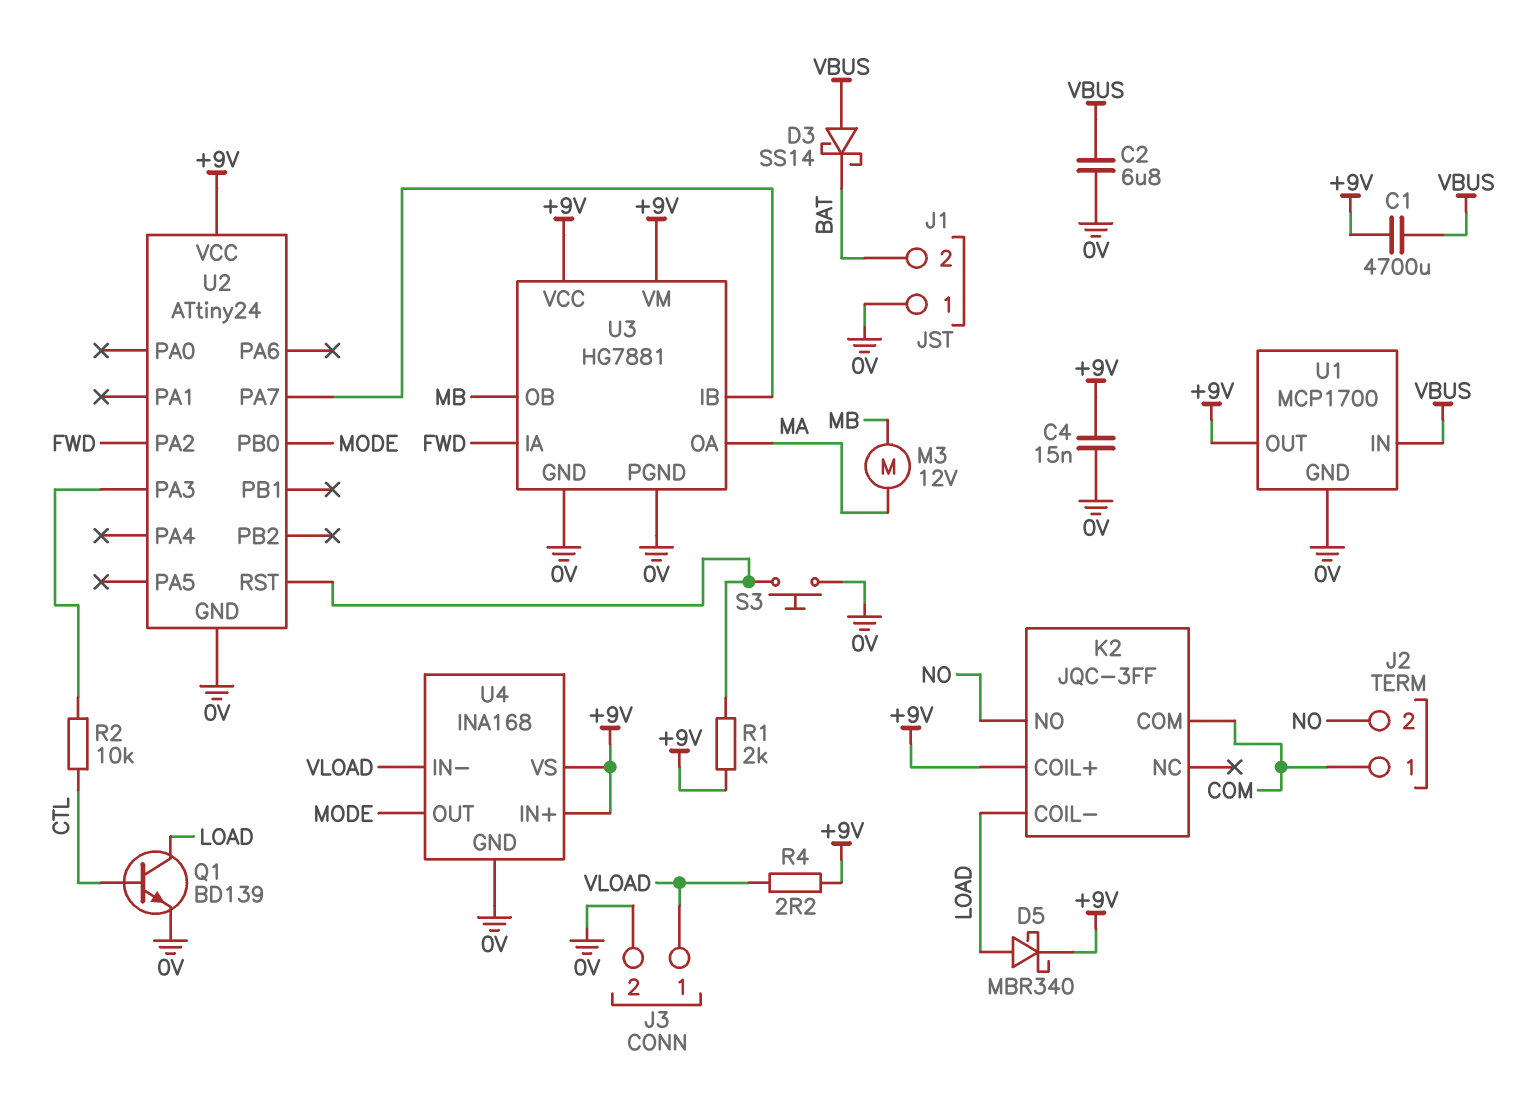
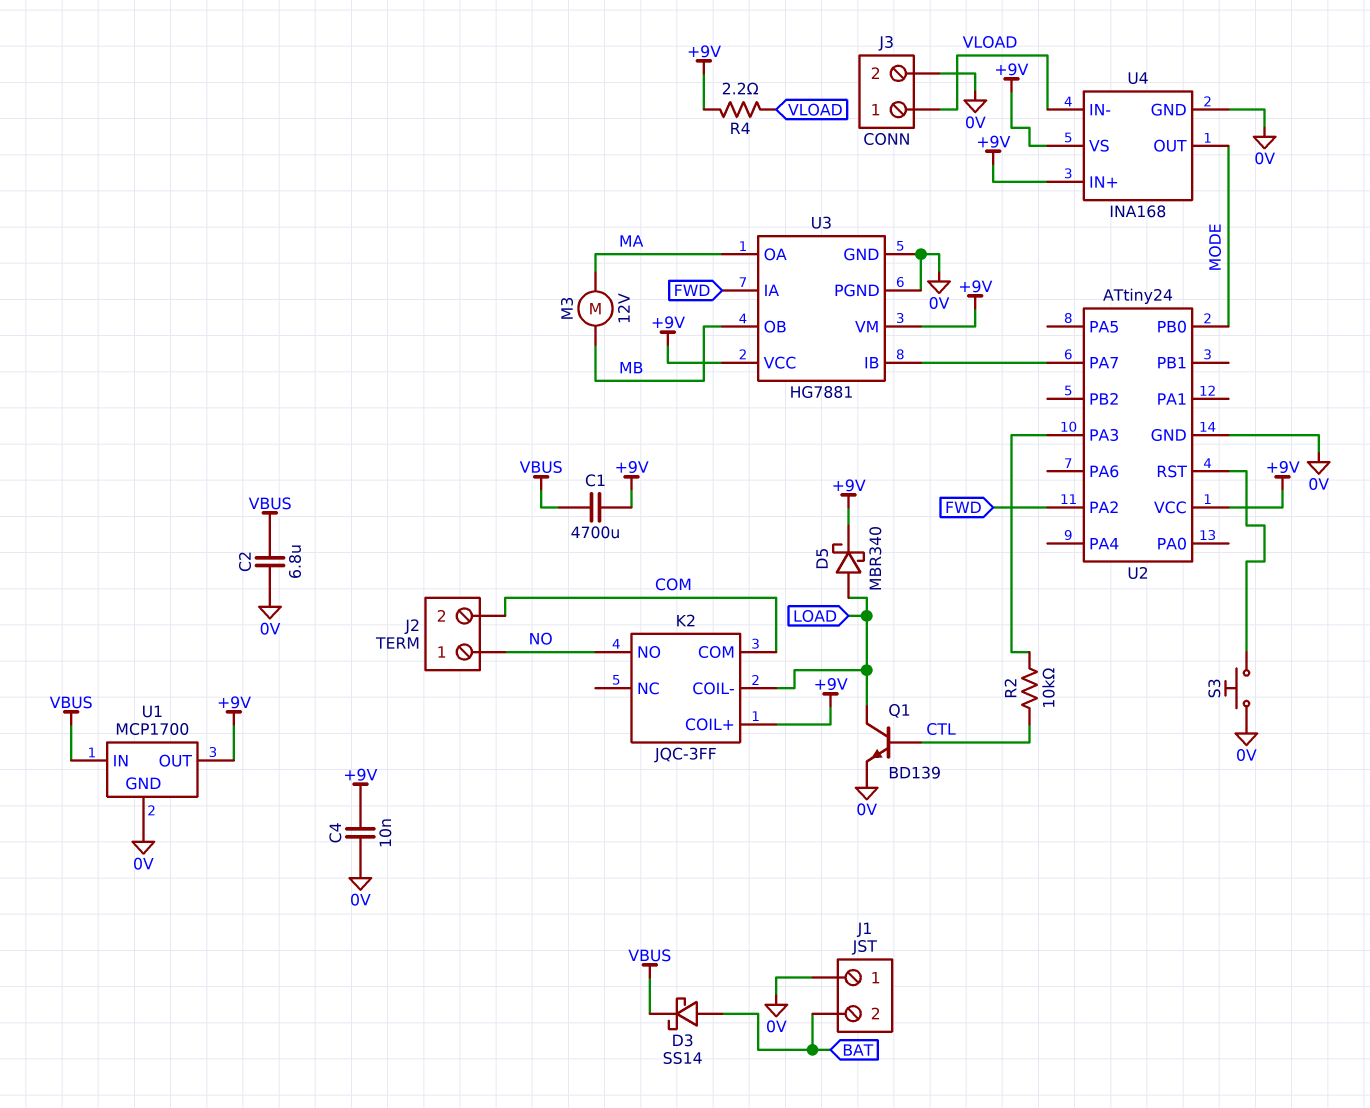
C4: 15nF (+9V, 0V) -> 10nF (+9V, 0V)
D3: schottky SS14 (A VBUS, K BAT) -> schottky SS14 (A BAT, K VBUS)
J2 pin 1: COM -> NO
J2 pin 2: NO -> COM
R1: 2k (+9V, U2/RST) -> none

